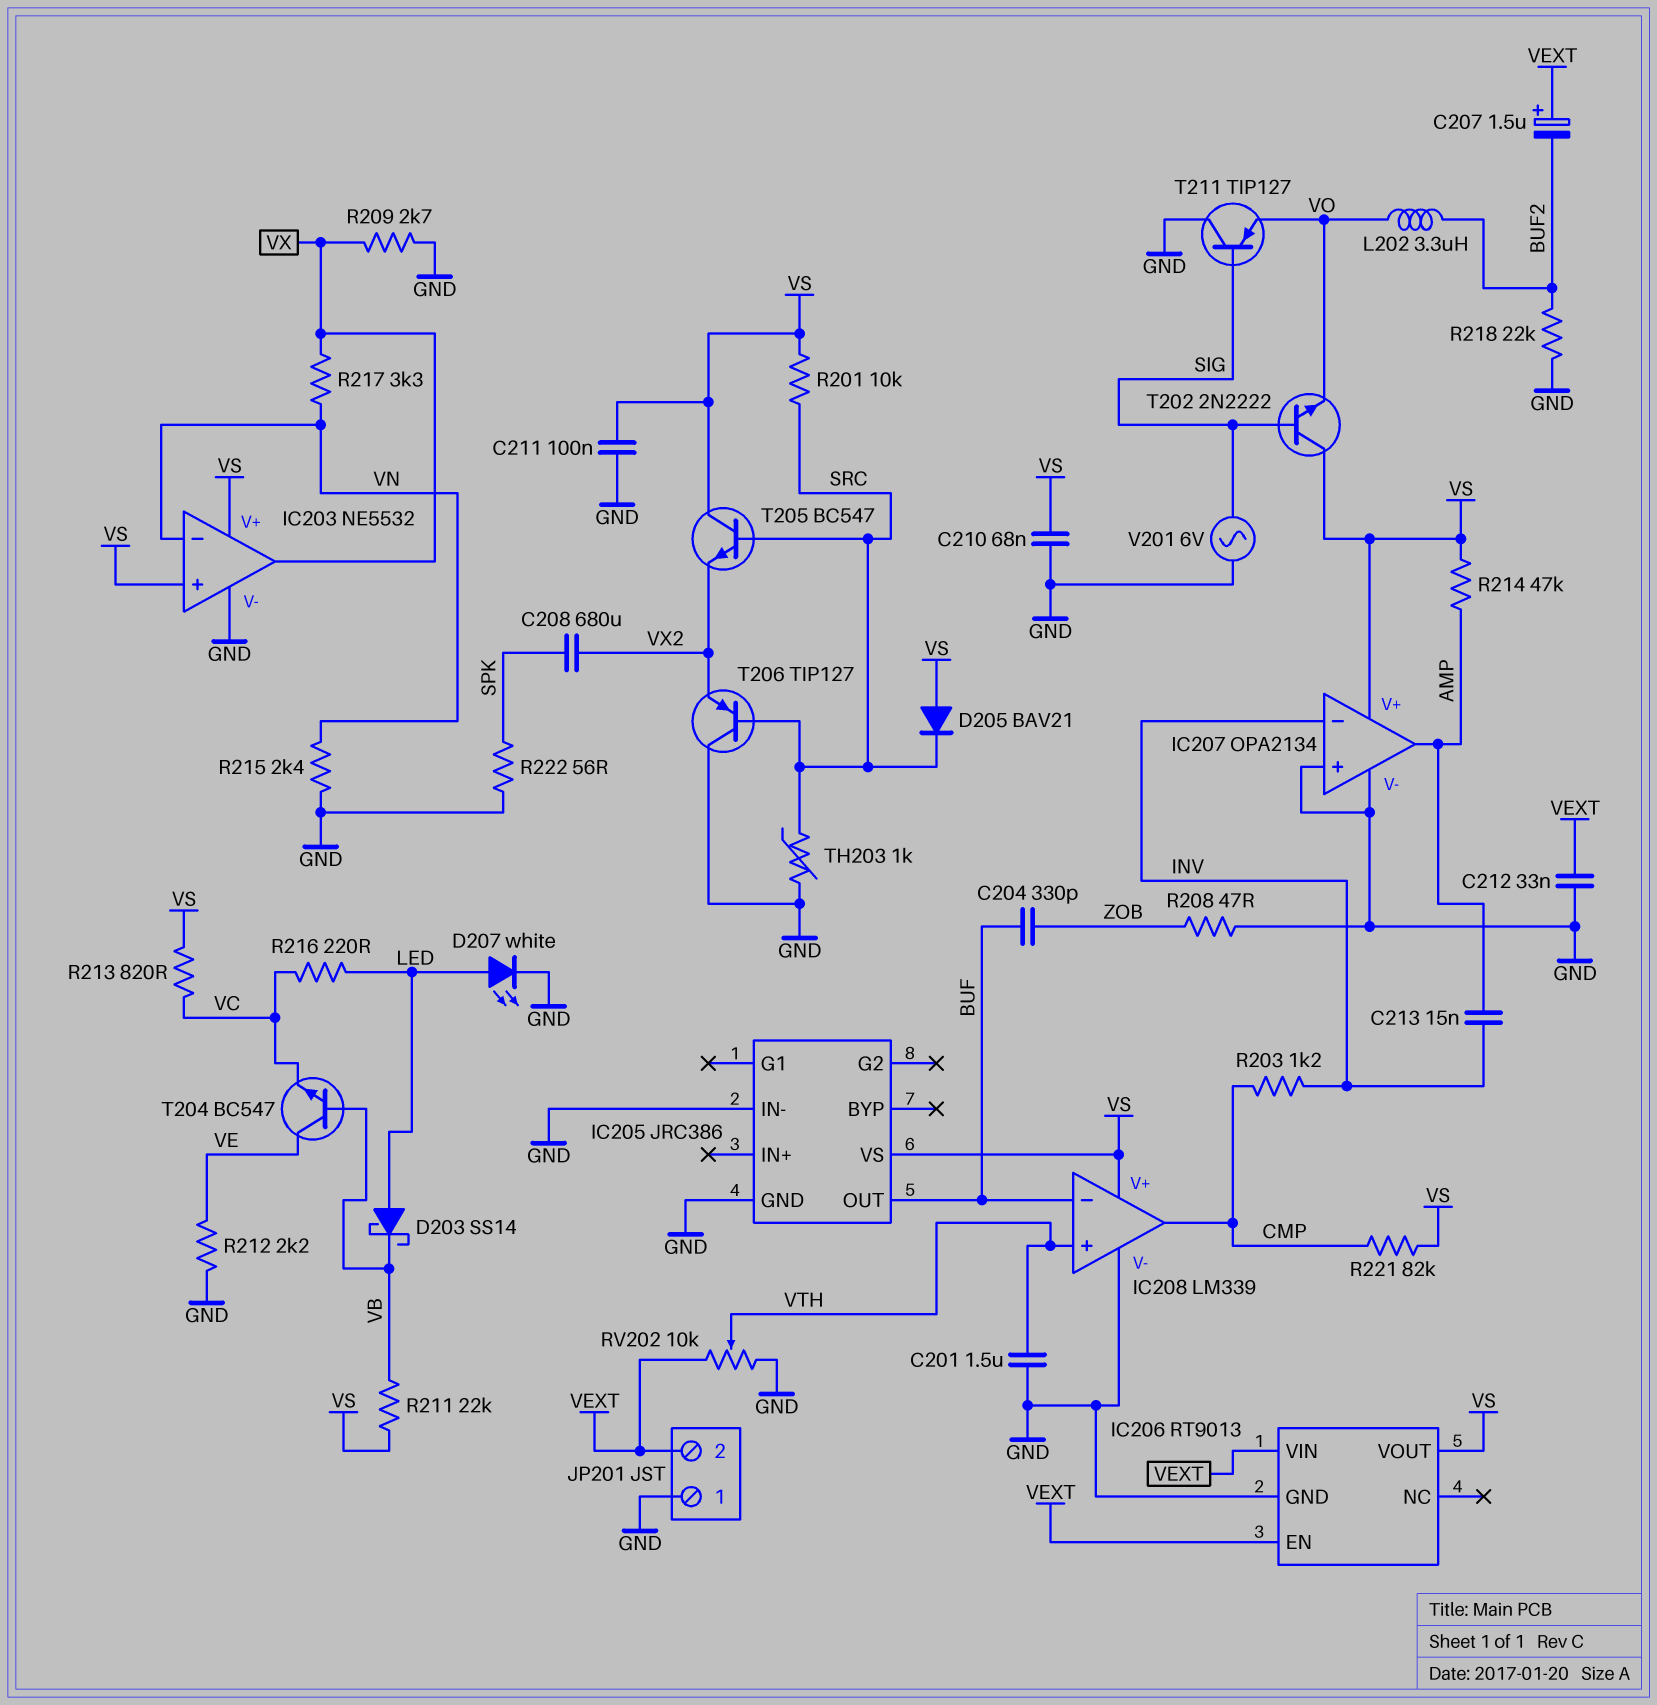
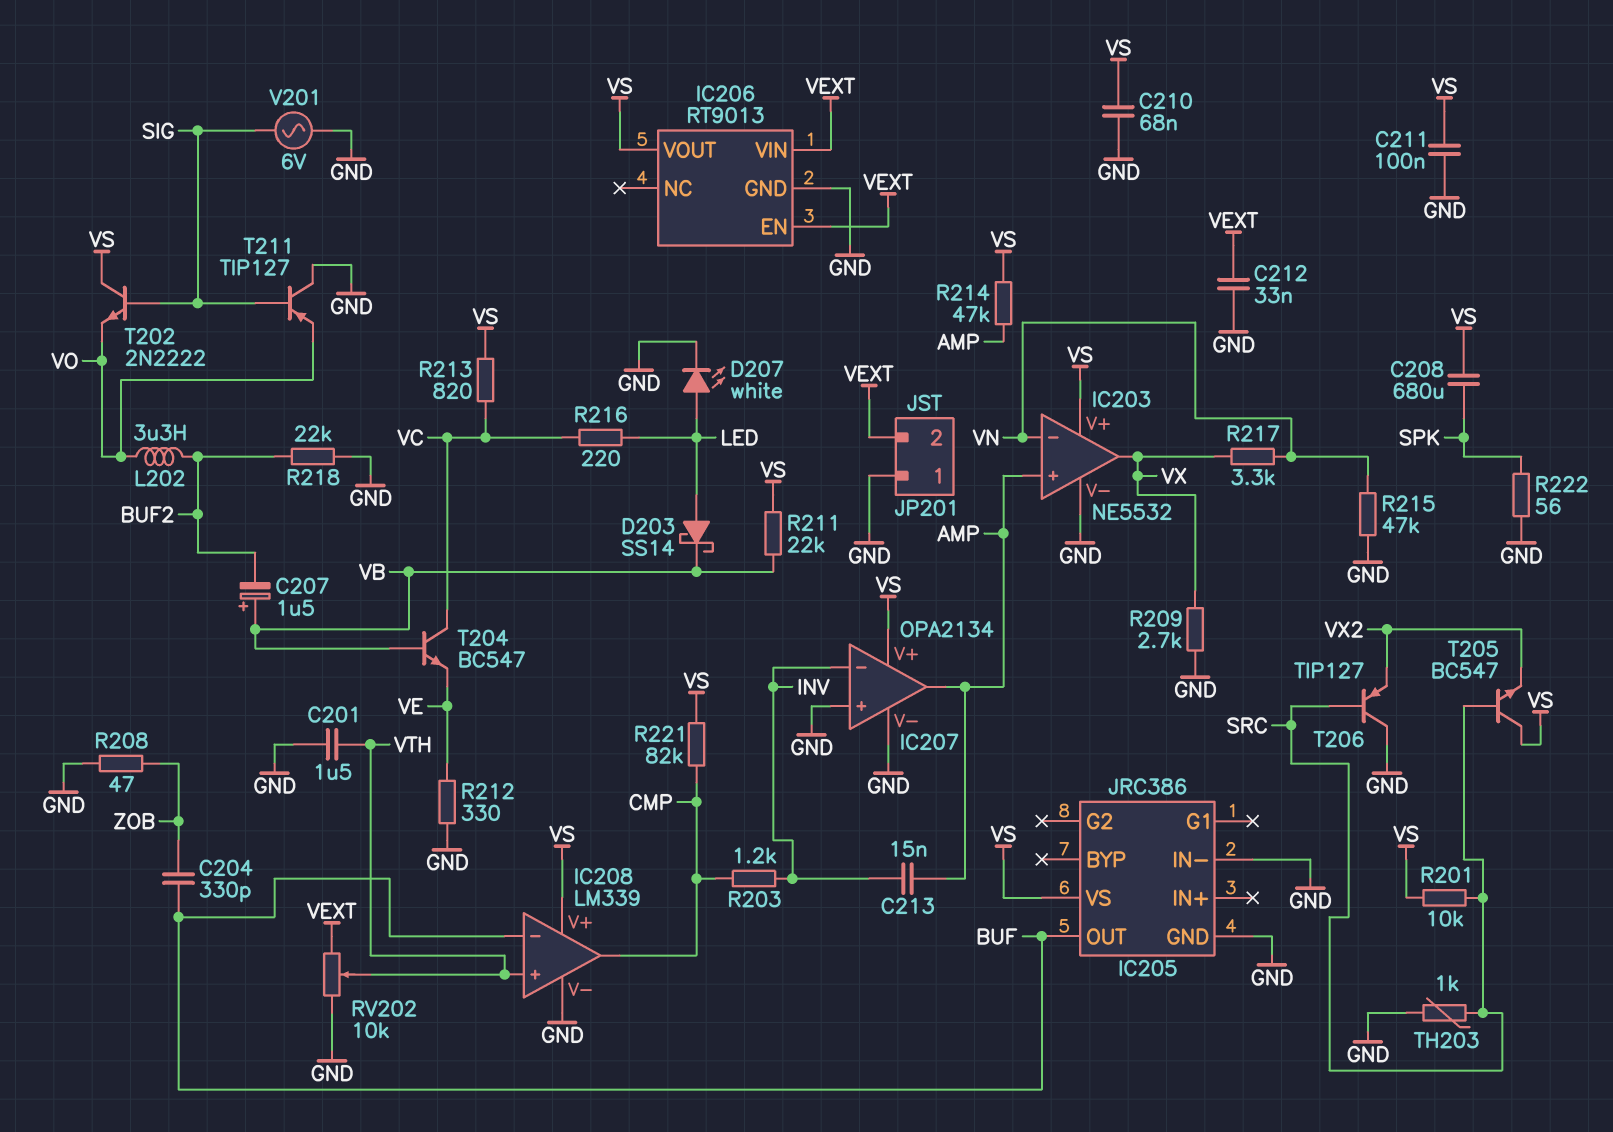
C207: 1.5uF (plus VEXT, minus BUF2) -> 1.5uF (plus VB, minus BUF2)
C208: 680uF (SPK, VX2) -> 680uF (SPK, VS)
D205: diode BAV21 (A VS, K SRC) -> none
IC203 pin in+: VS -> AMP
R212: 2.2k (GND, VE) -> 330 (GND, VE)
R215: 2.4k (GND, VN) -> 47k (GND, VN)
T204: NPN BC547 (B VB, C VE, E VC) -> NPN BC547 (B VB, C VC, E VE)

